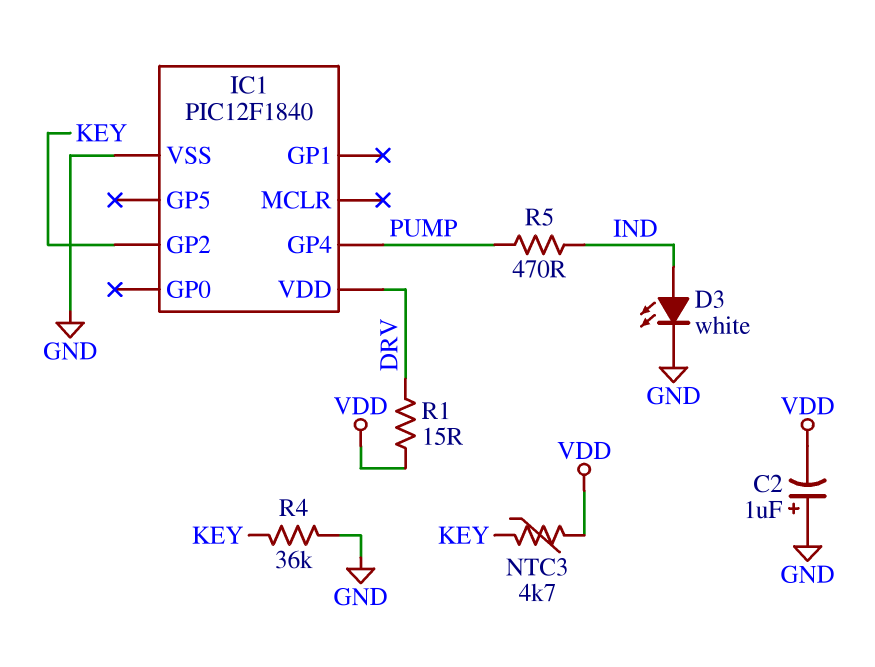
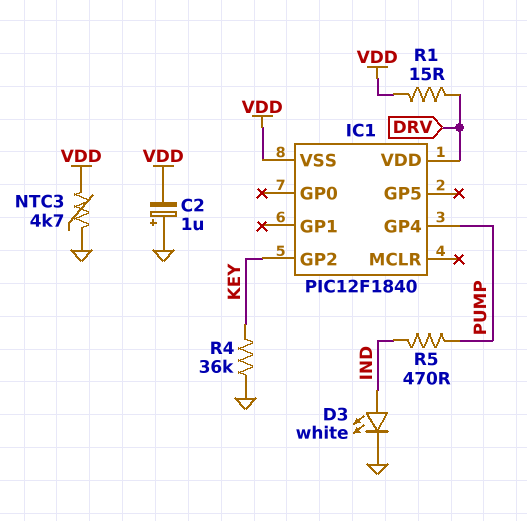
IC1 pin VSS: GND -> VDD
NTC3: 4.7k (KEY, VDD) -> 4.7k (GND, VDD)

